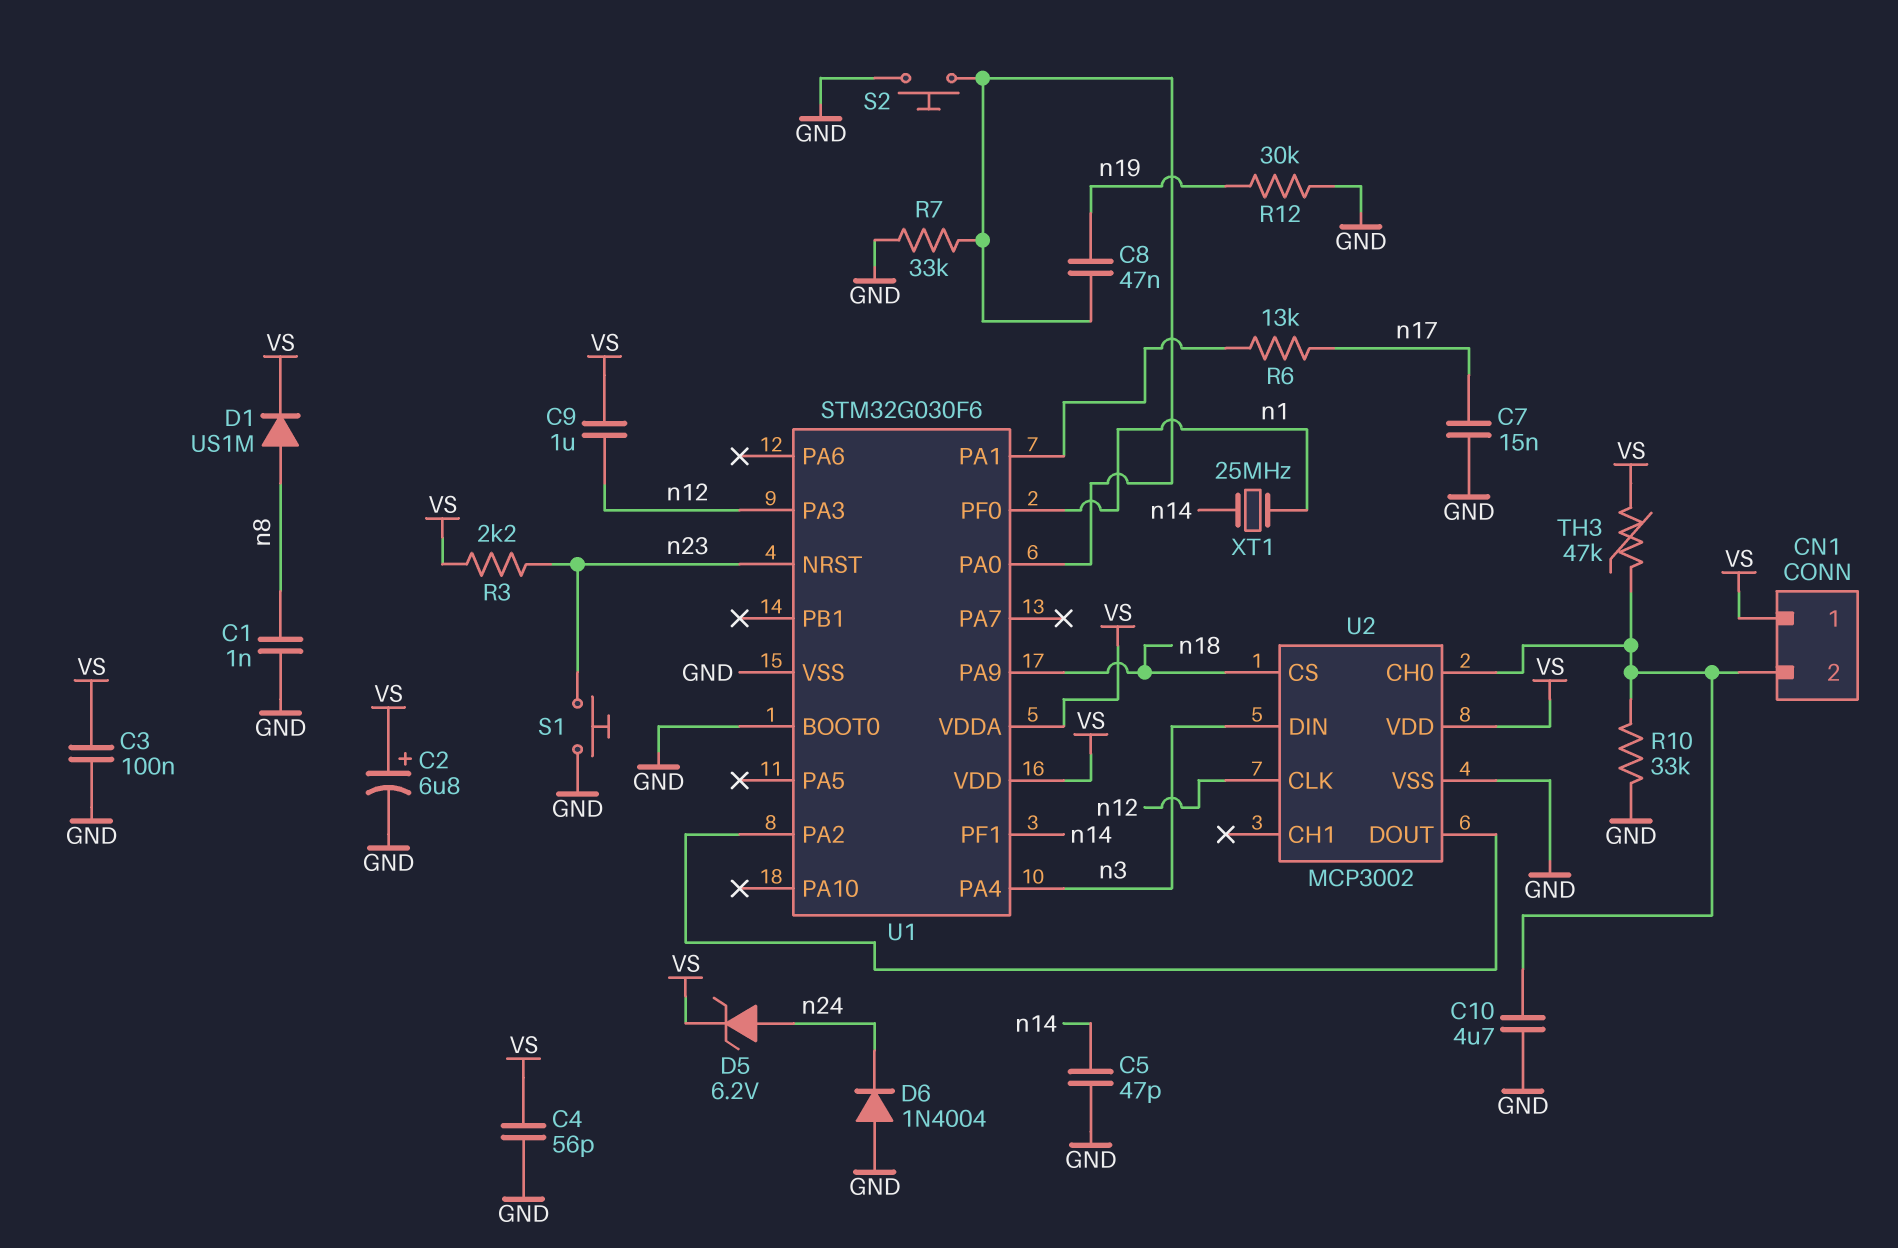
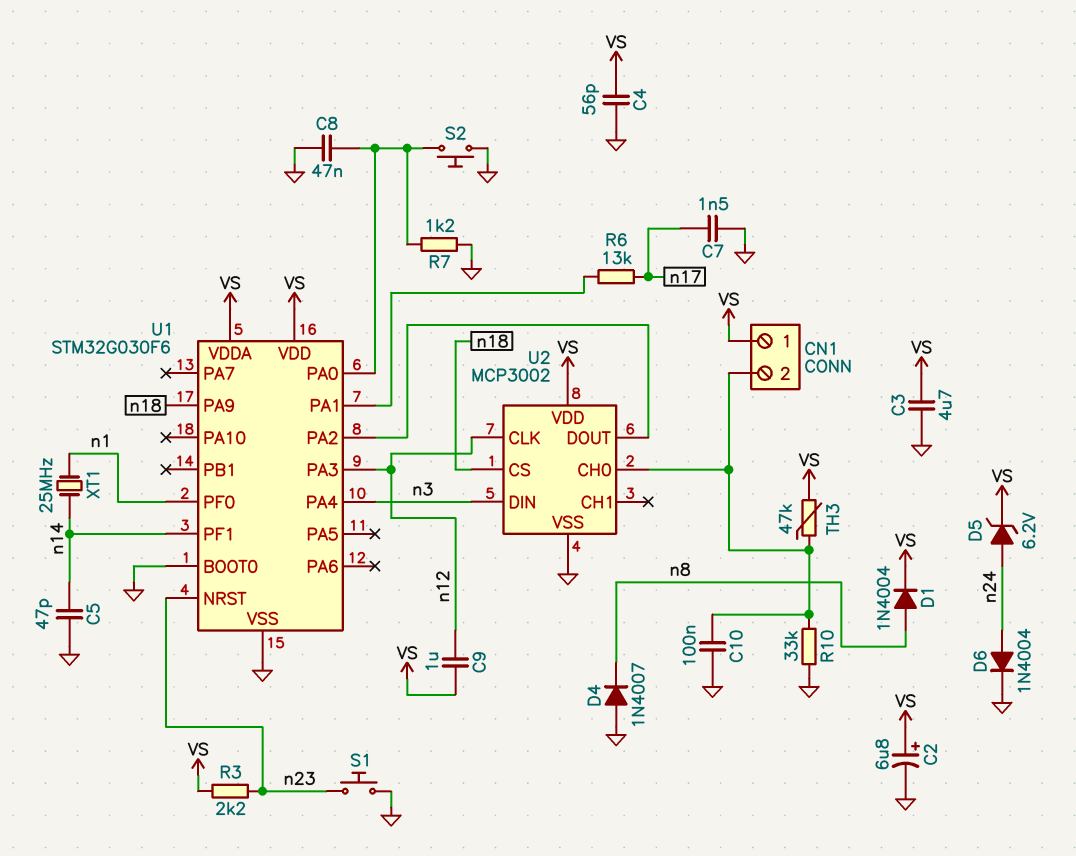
C1: 1nF (GND, n8) -> none
C3: 100nF (GND, VS) -> 4.7uF (GND, VS)
C7: 15nF (GND, n17) -> 1.5nF (GND, n17)
C8: 47nF (U1/PA0, n19) -> 47nF (GND, U1/PA0)
C10: 4.7uF (CN1/2, GND) -> 100nF (CN1/2, GND)
D1: diode US1M (A n8, K VS) -> diode 1N4004 (A n8, K VS)
D4: none -> diode 1N4007 (A GND, K n8)
D6: diode 1N4004 (A GND, K n24) -> diode 1N4004 (A n24, K GND)
R7: 33k (GND, U1/PA0) -> 1.2k (GND, U1/PA0)
R12: 30k (GND, n19) -> none

